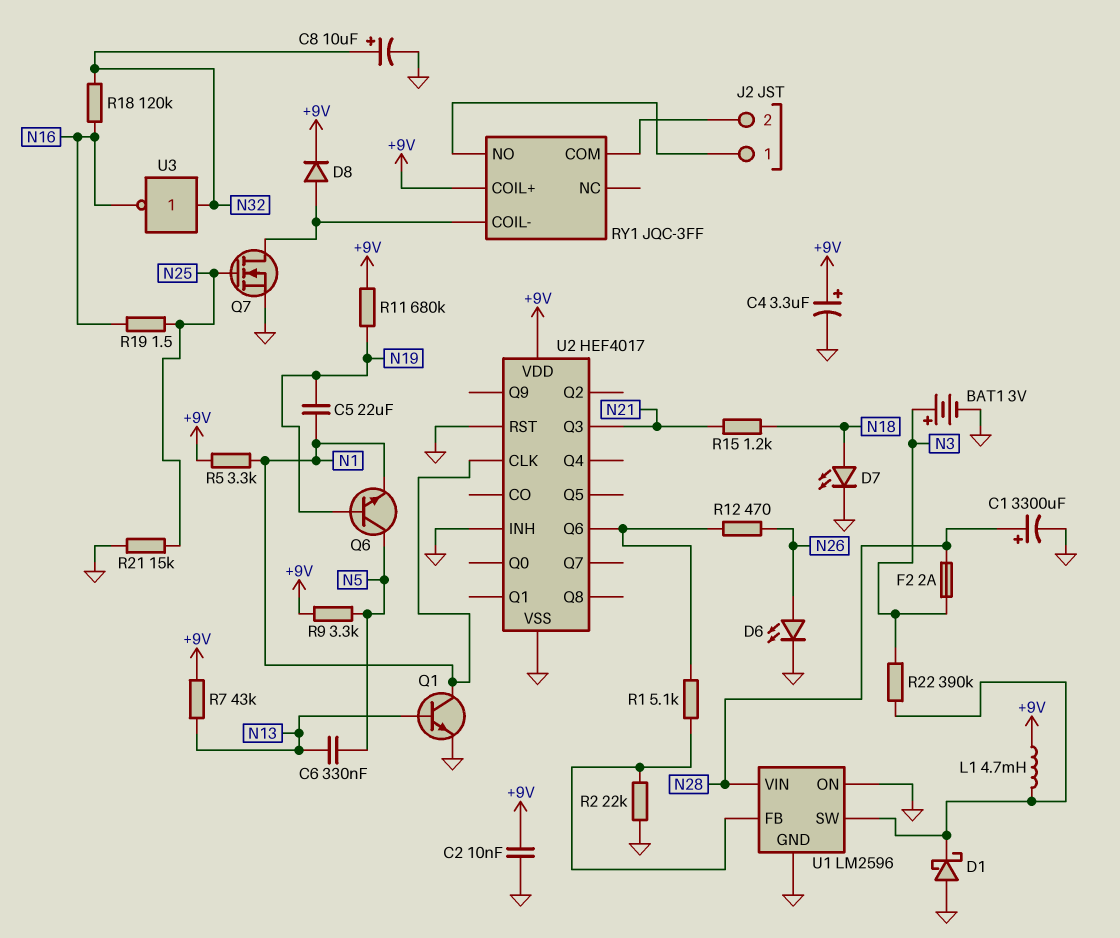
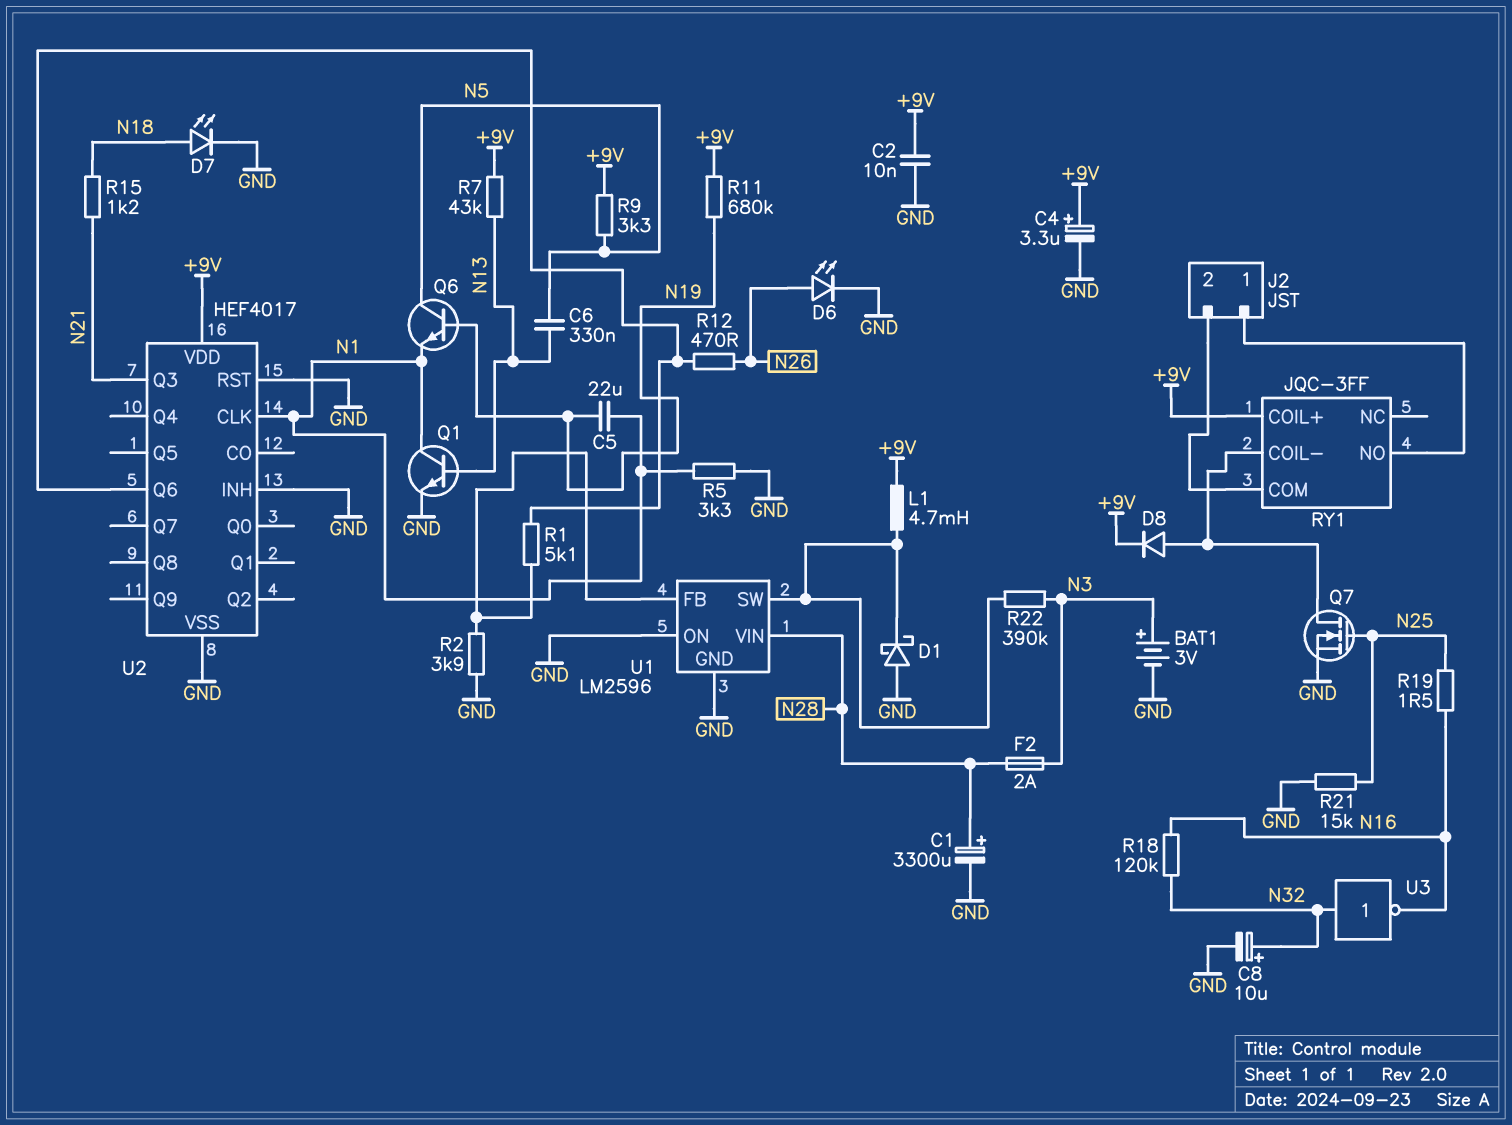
R2: 22k (GND, U1/FB) -> 3.9k (GND, U1/FB)
R5: 3.3k (+9V, N1) -> 3.3k (GND, N1)

